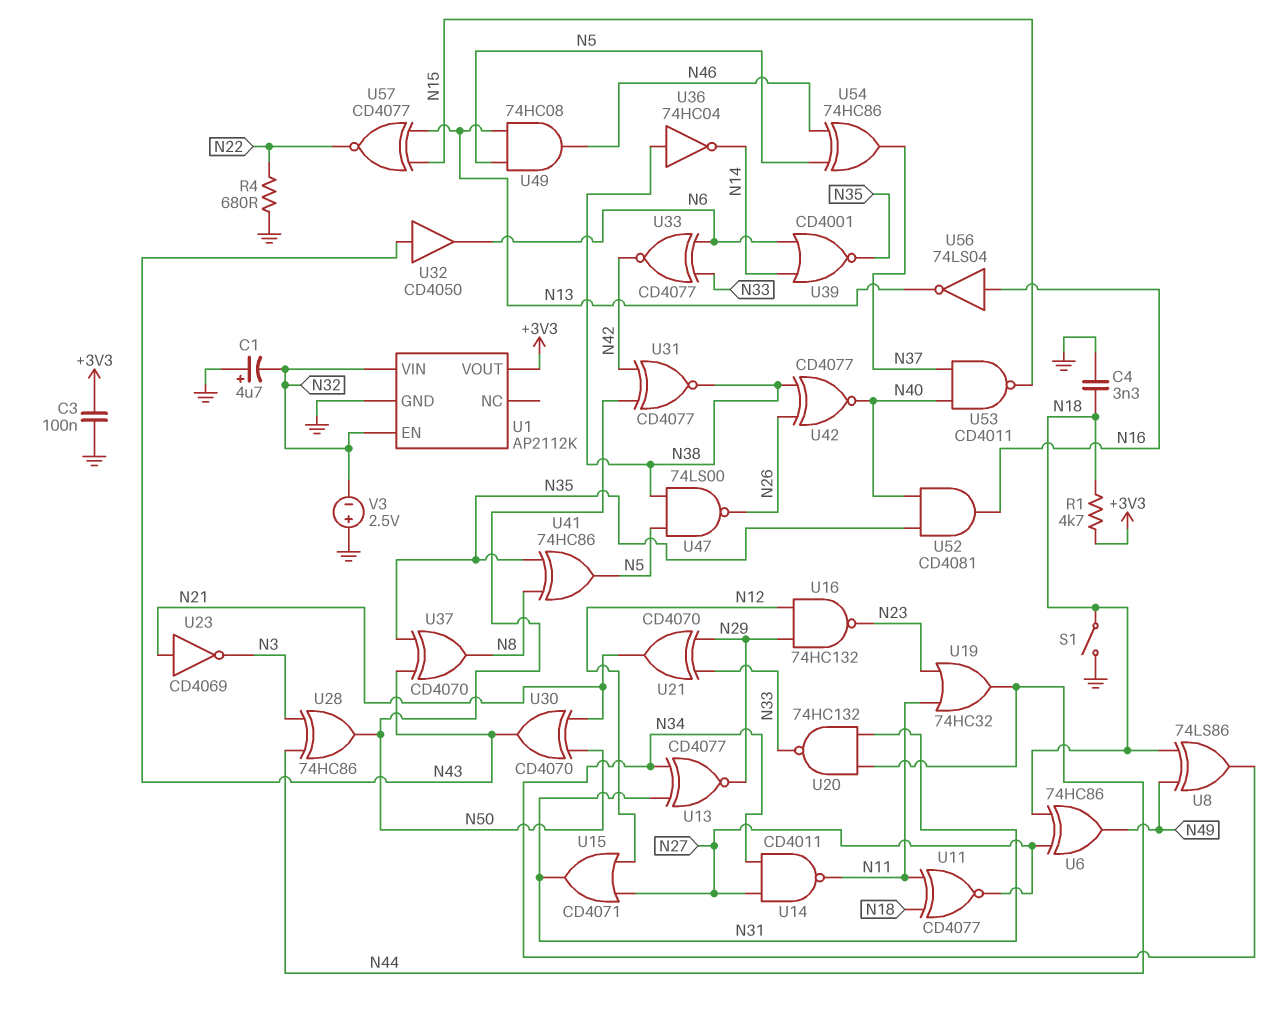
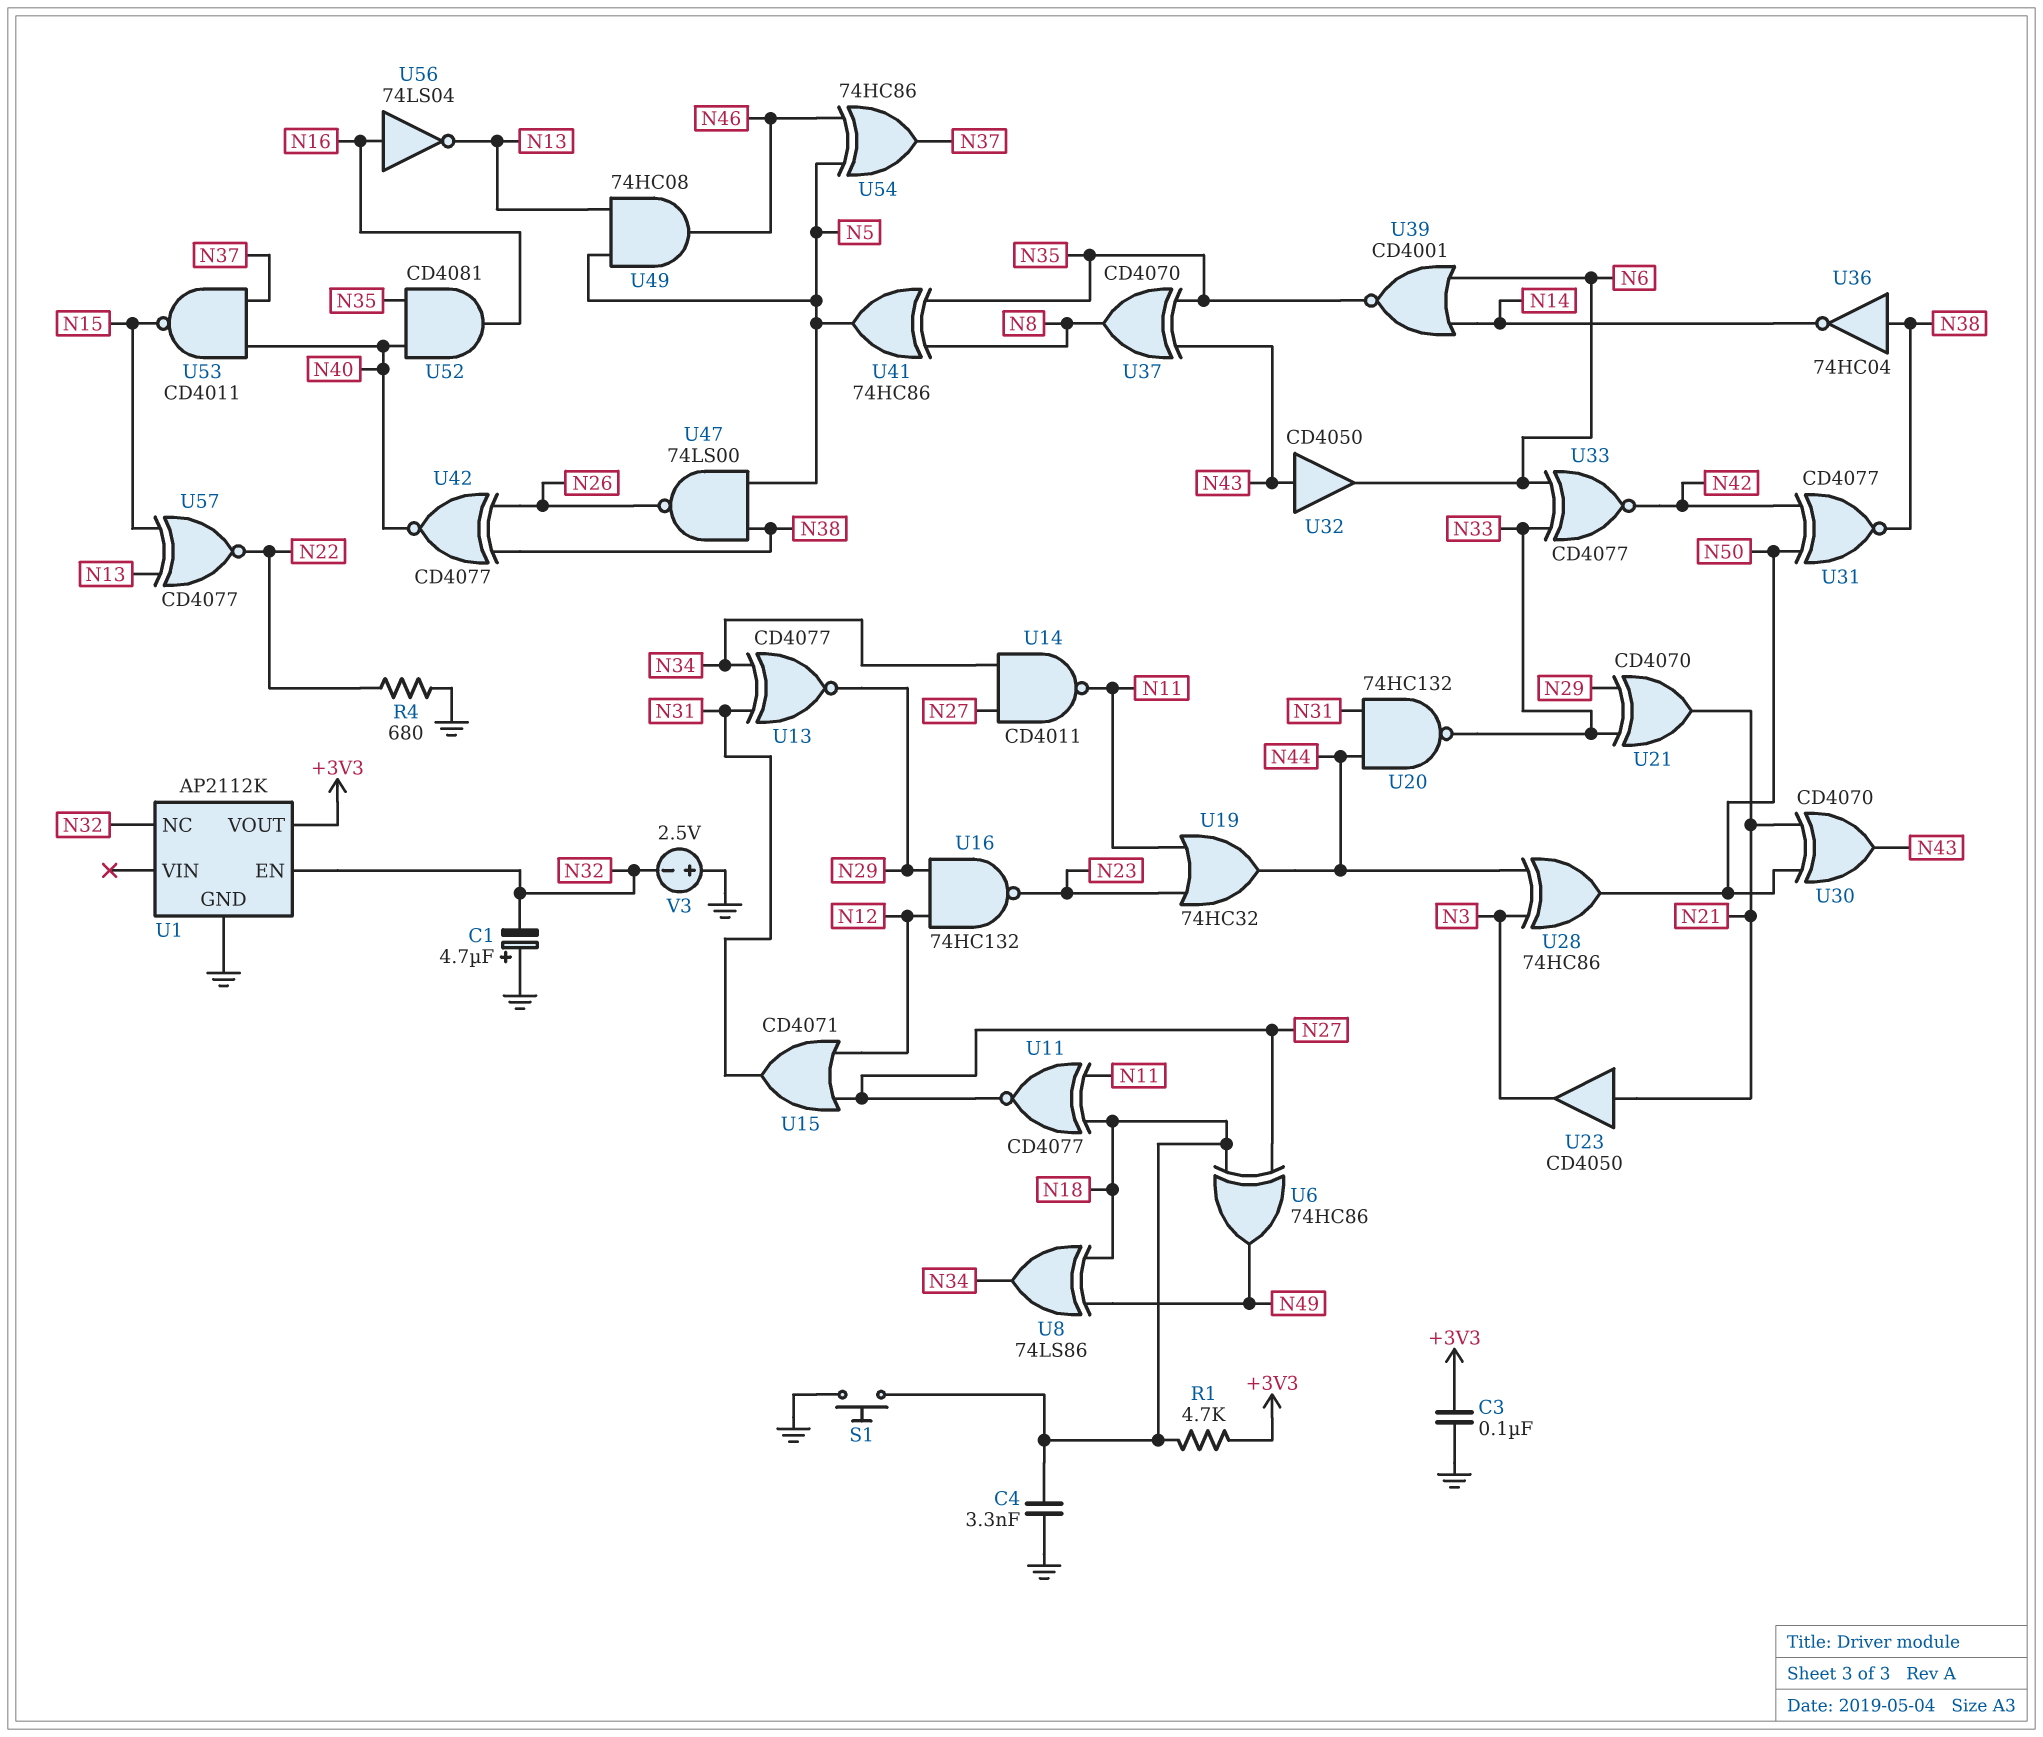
S1: switch (GND, N18) -> button (GND, N18)
U1 pin NC: none -> N32
U1 pin VIN: N32 -> none
U23: NOT CD4069 (in N21, out N3) -> buffer CD4050 (in N21, out N3)

